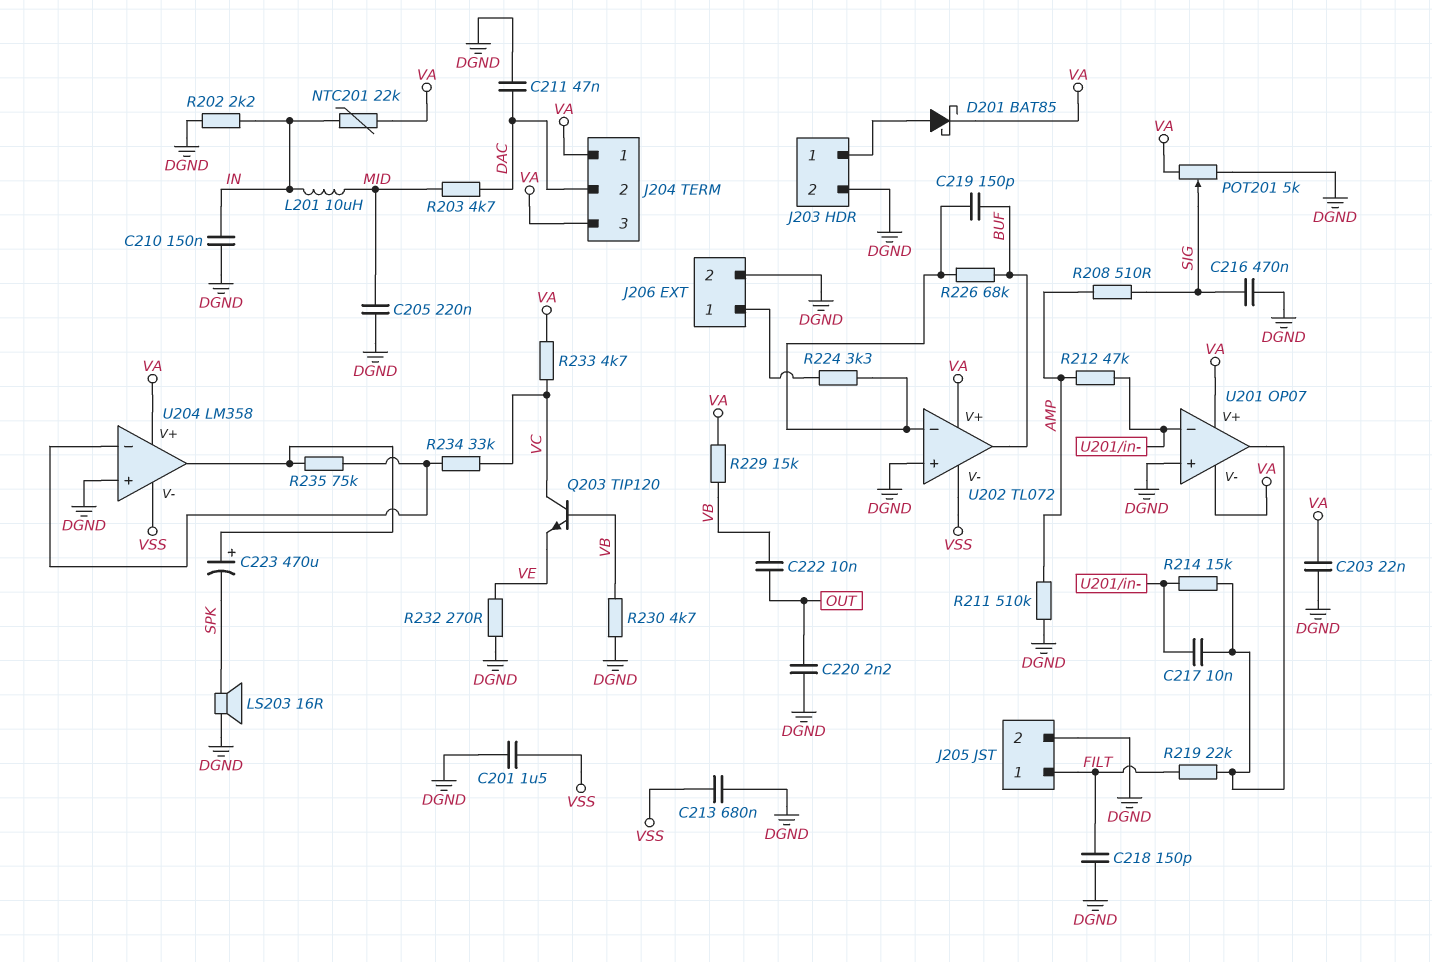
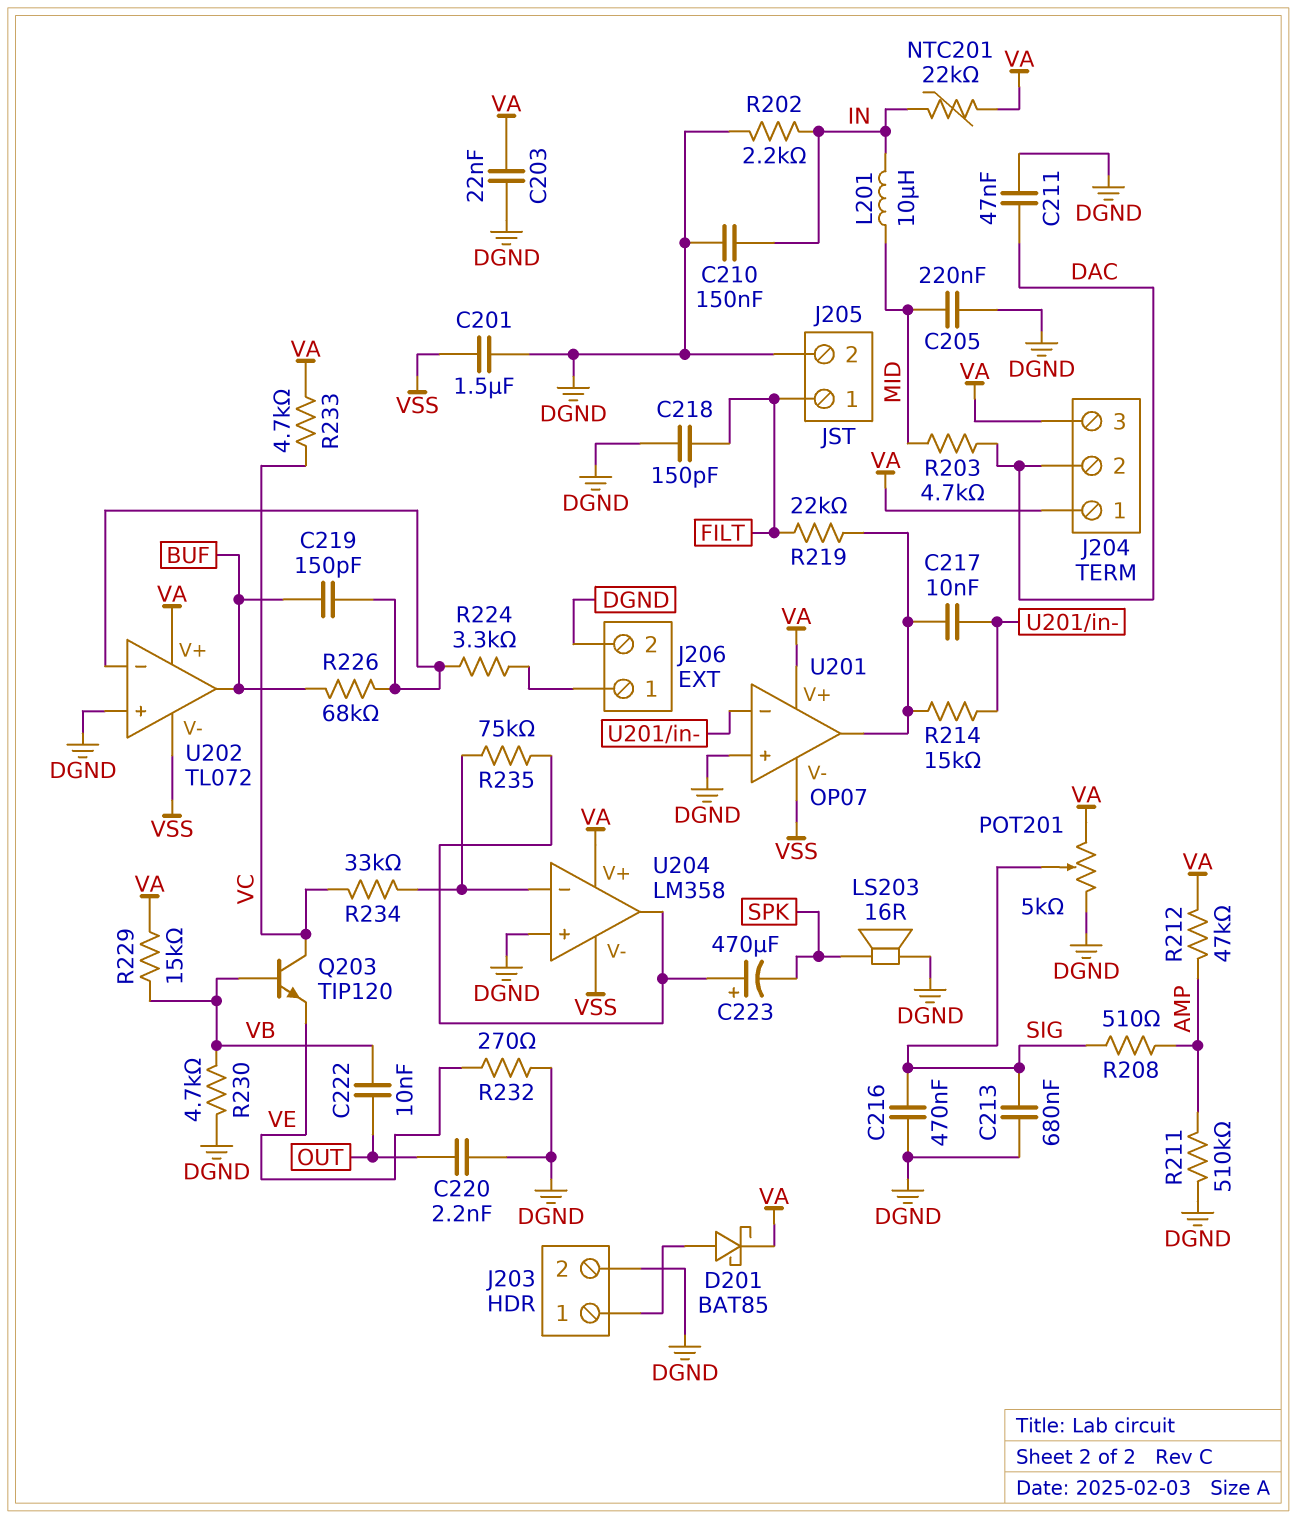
C213: 680nF (DGND, VSS) -> 680nF (DGND, SIG)
R212: 47k (AMP, U201/in-) -> 47k (AMP, VA)
U201 pin V-: VA -> VSS

